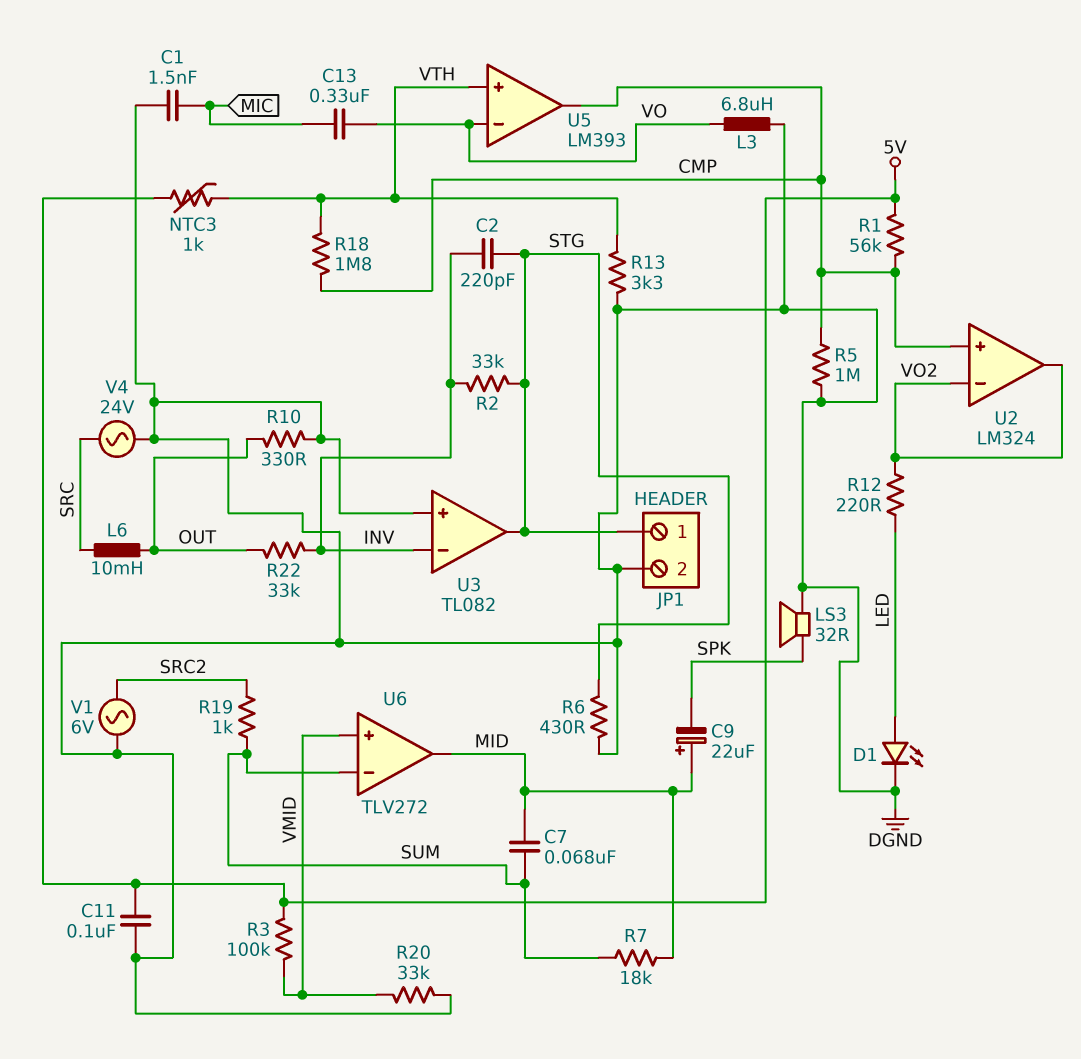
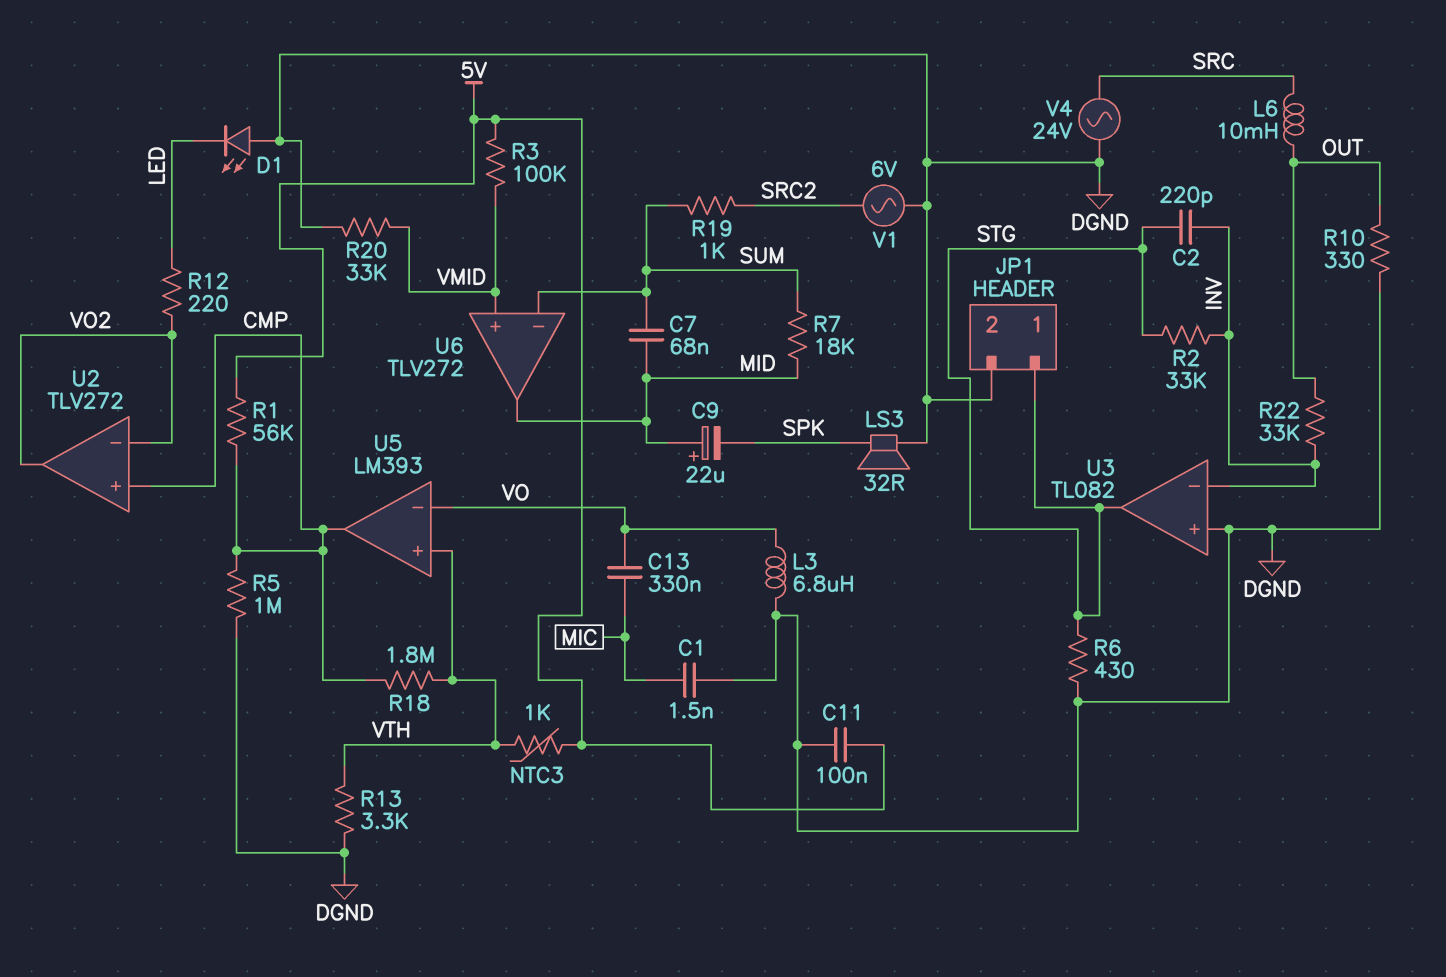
D1: LED (A LED, K DGND) -> LED (A DGND, K LED)
U2: LM324 -> TLV272

